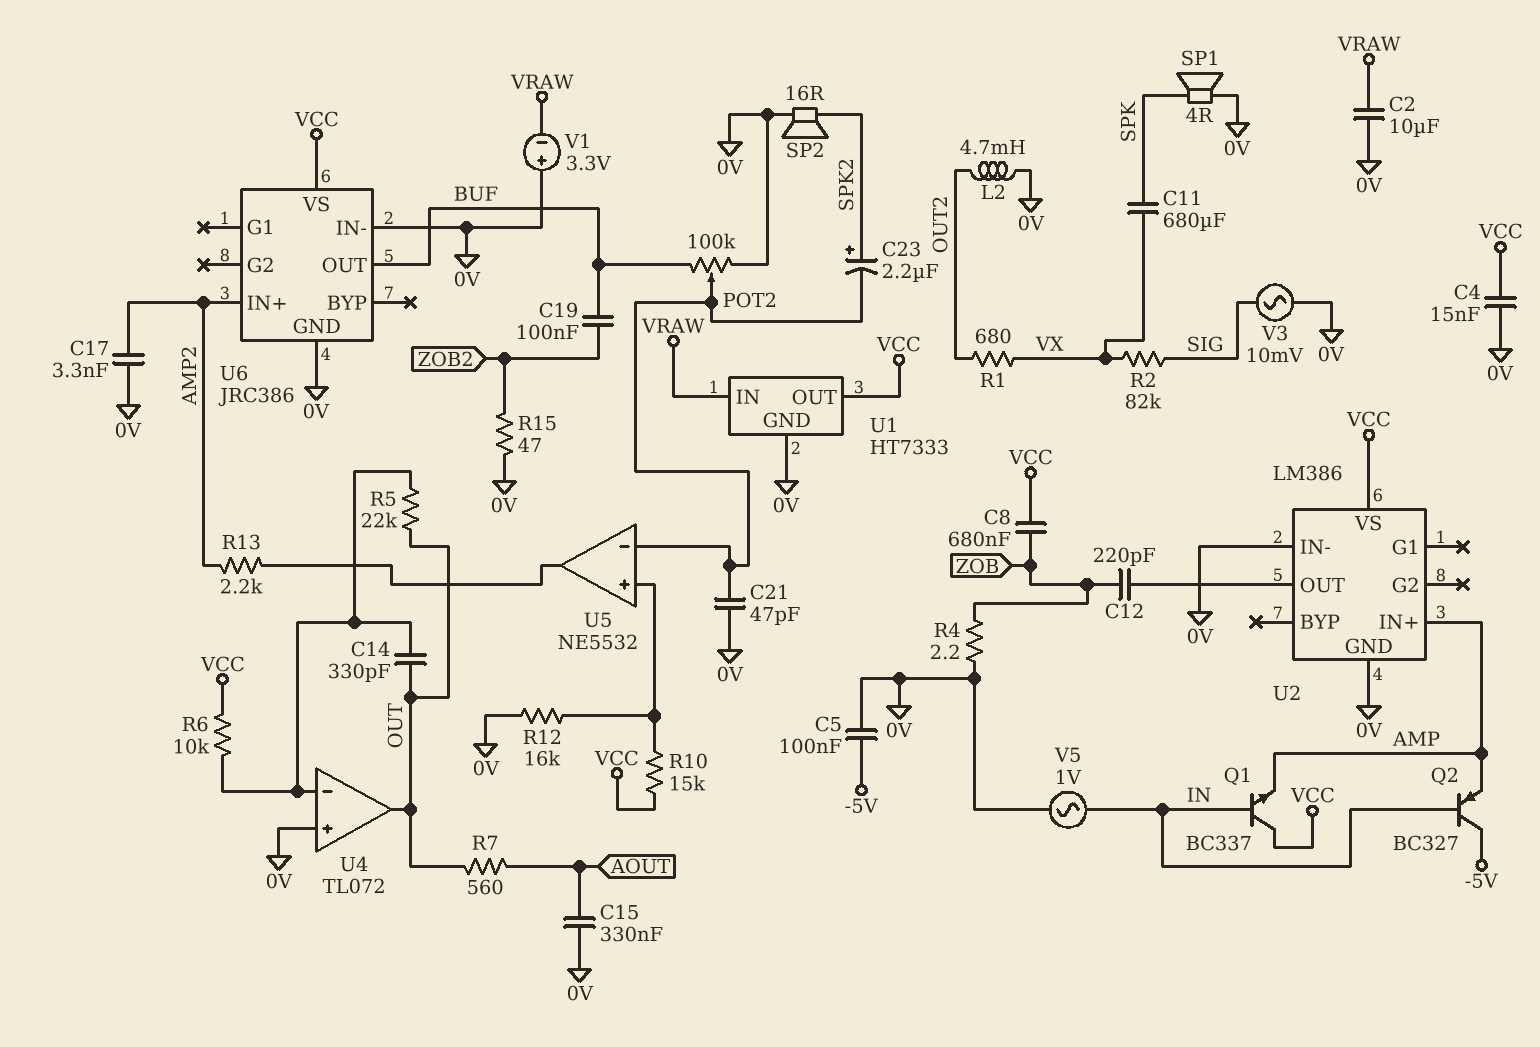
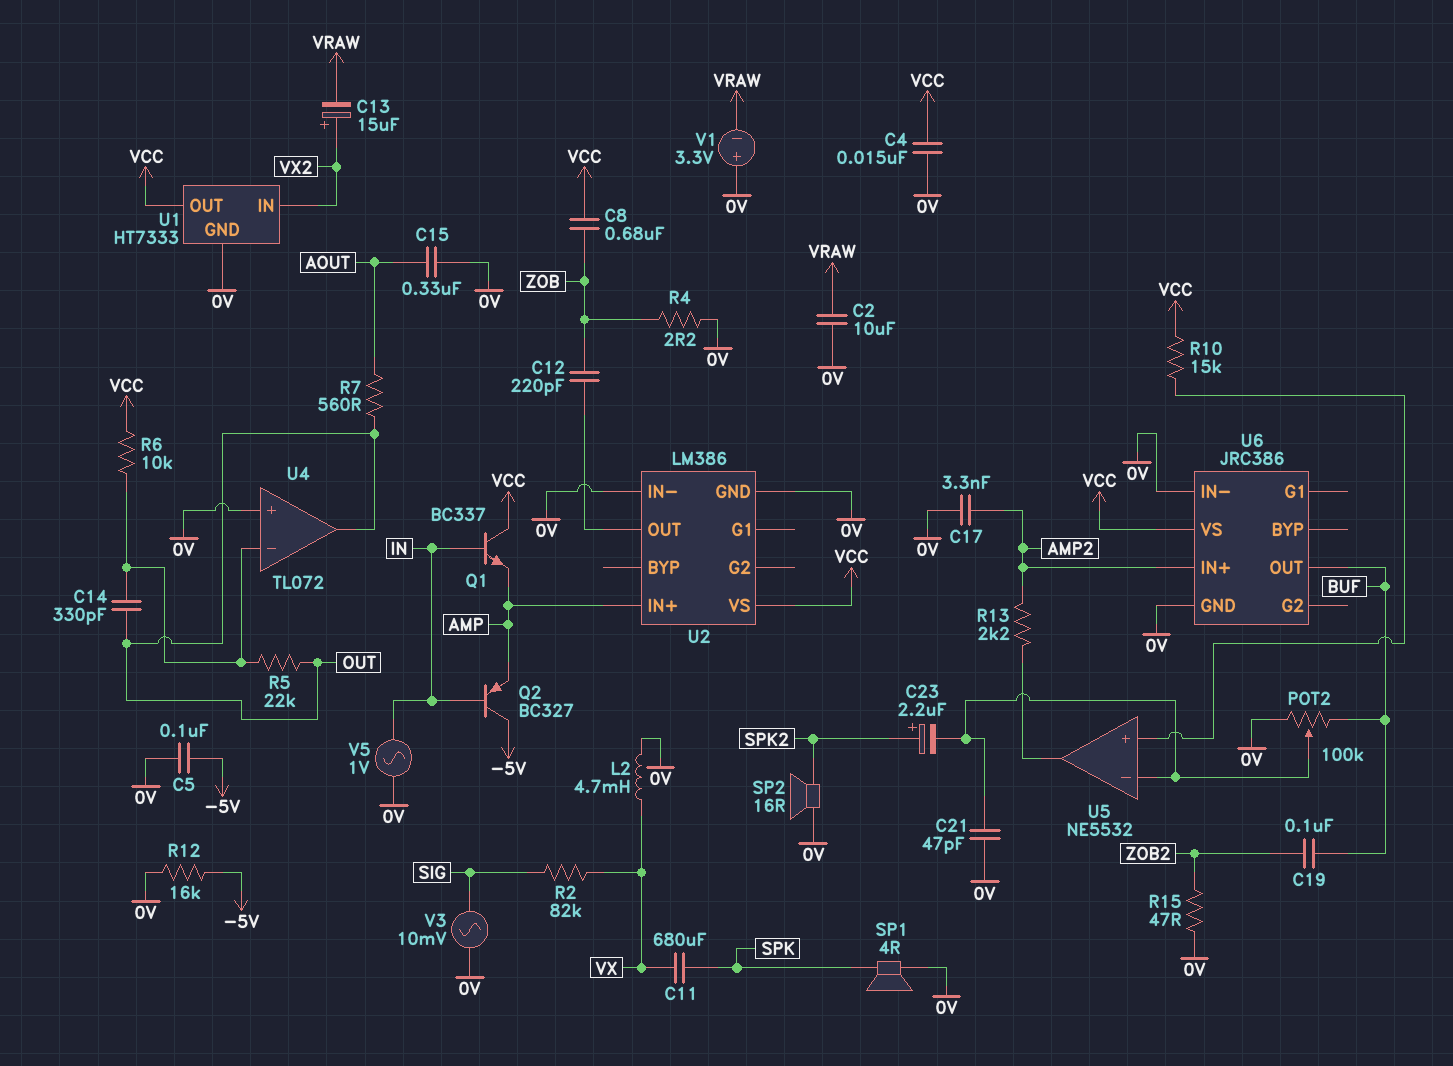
C13: none -> 15uF (plus VX2, minus VRAW)
L2: 4.7mH (0V, OUT2) -> 4.7mH (0V, VX)
R1: 680 (OUT2, VX) -> none
R12: 16k (0V, U5/in+) -> 16k (-5V, 0V)
U1 pin IN: VRAW -> VX2

